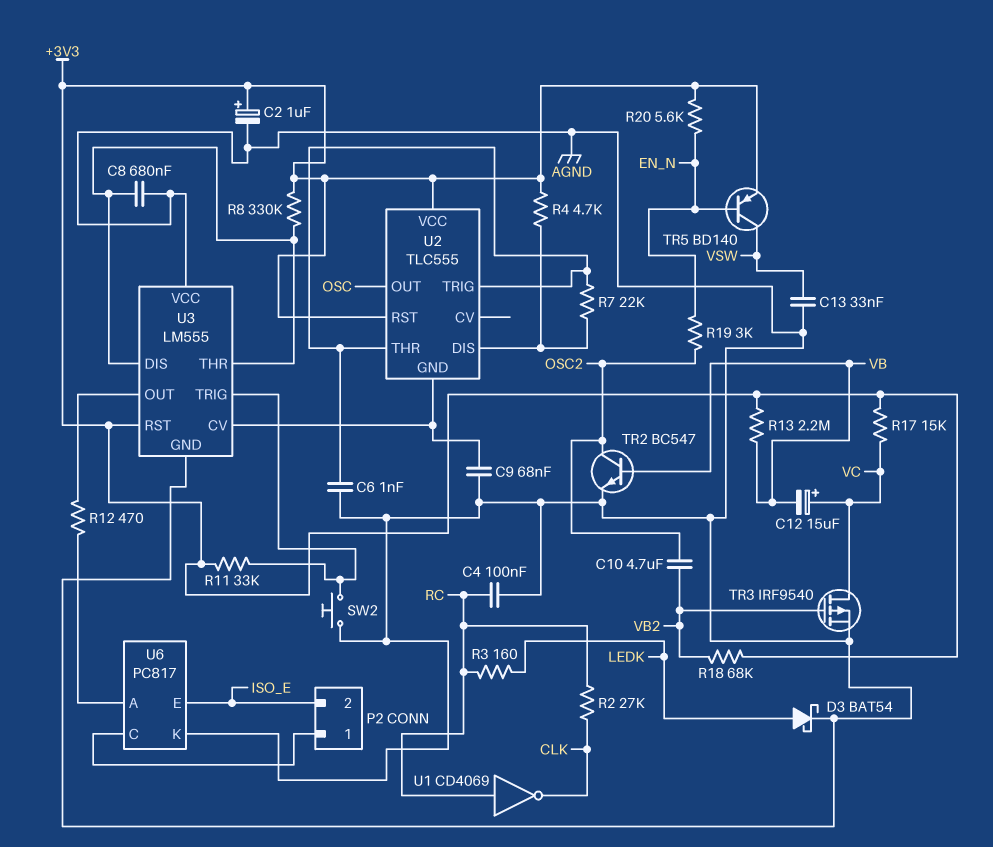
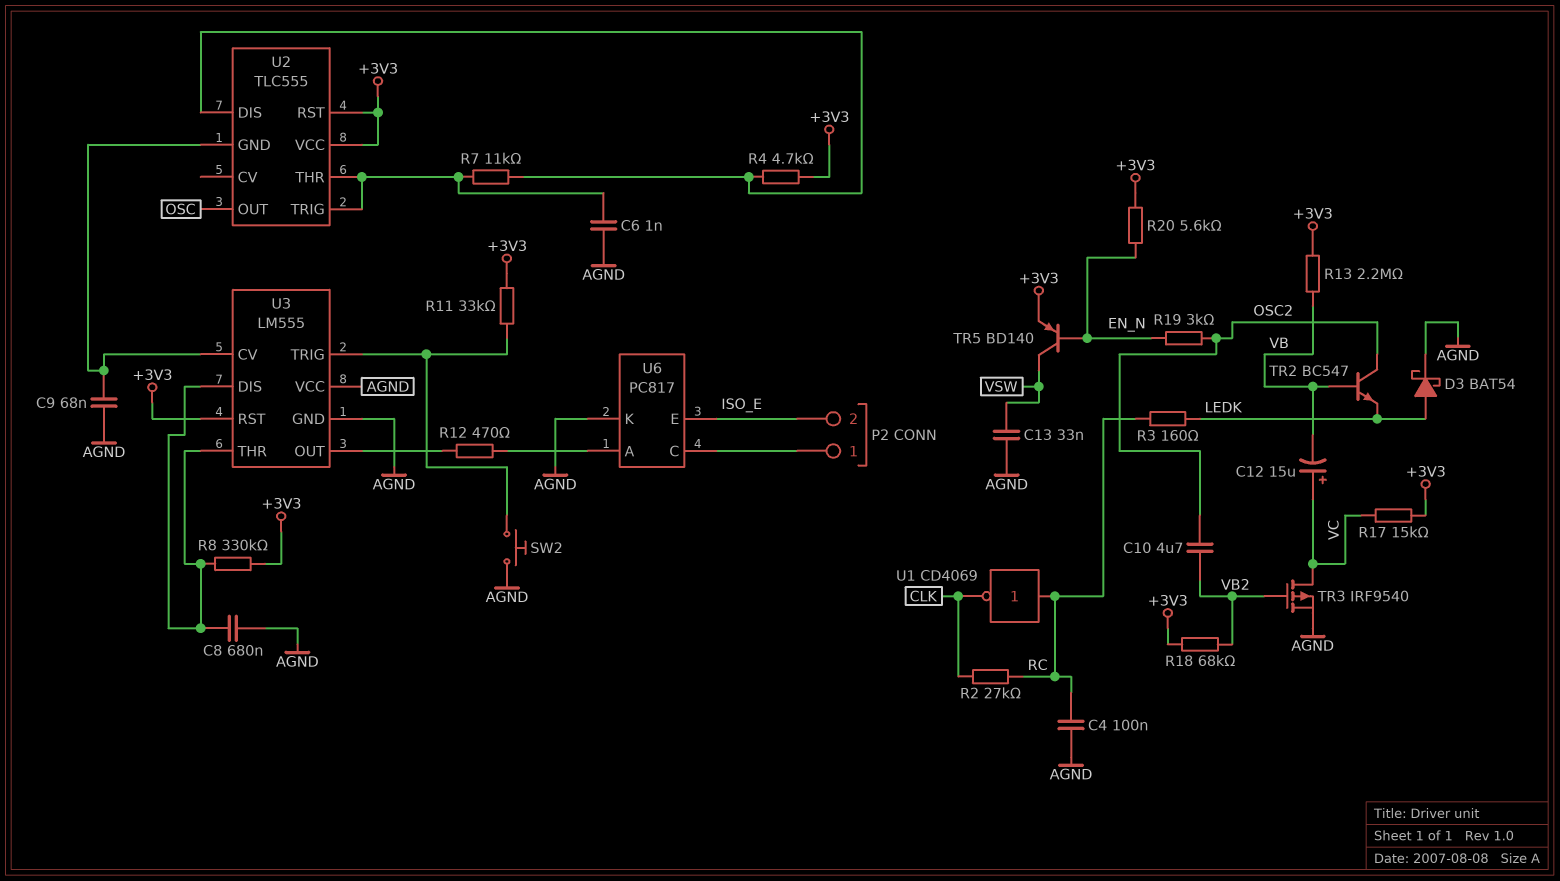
C2: 1uF (plus +3V3, minus AGND) -> none
R7: 22k (U2/DIS, U2/THR) -> 11k (U2/DIS, U2/THR)
TR2: NPN BC547 (B VB, C OSC2, E AGND) -> NPN BC547 (B VB, C OSC2, E LEDK)

